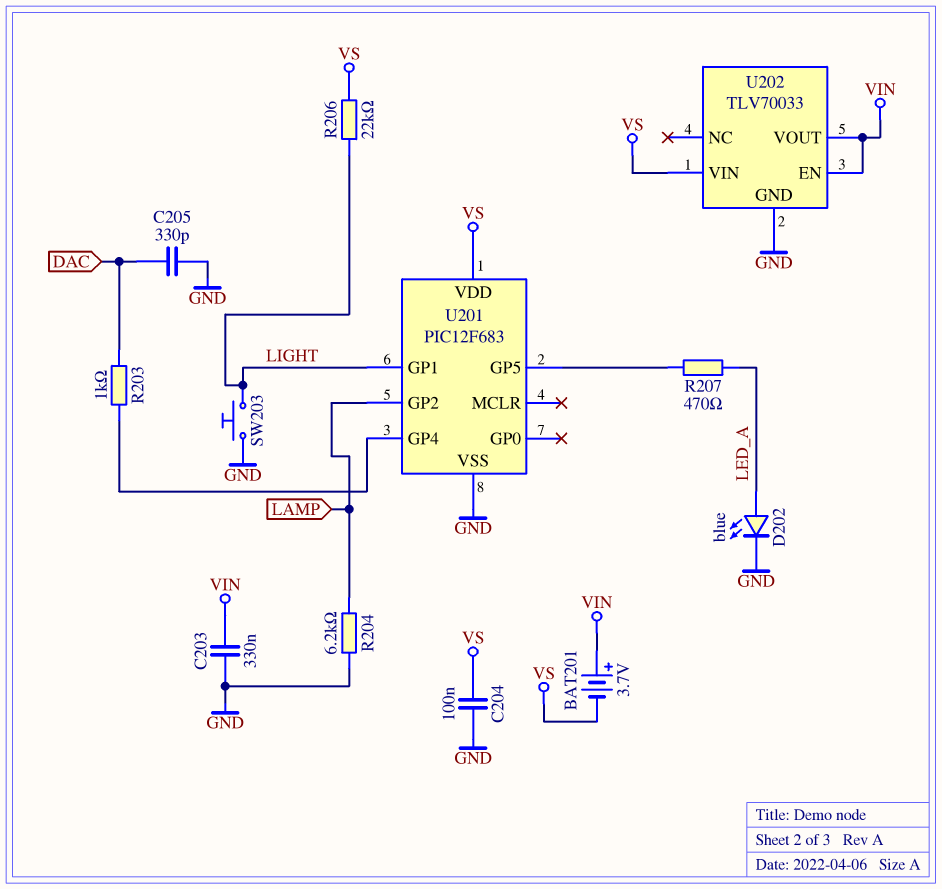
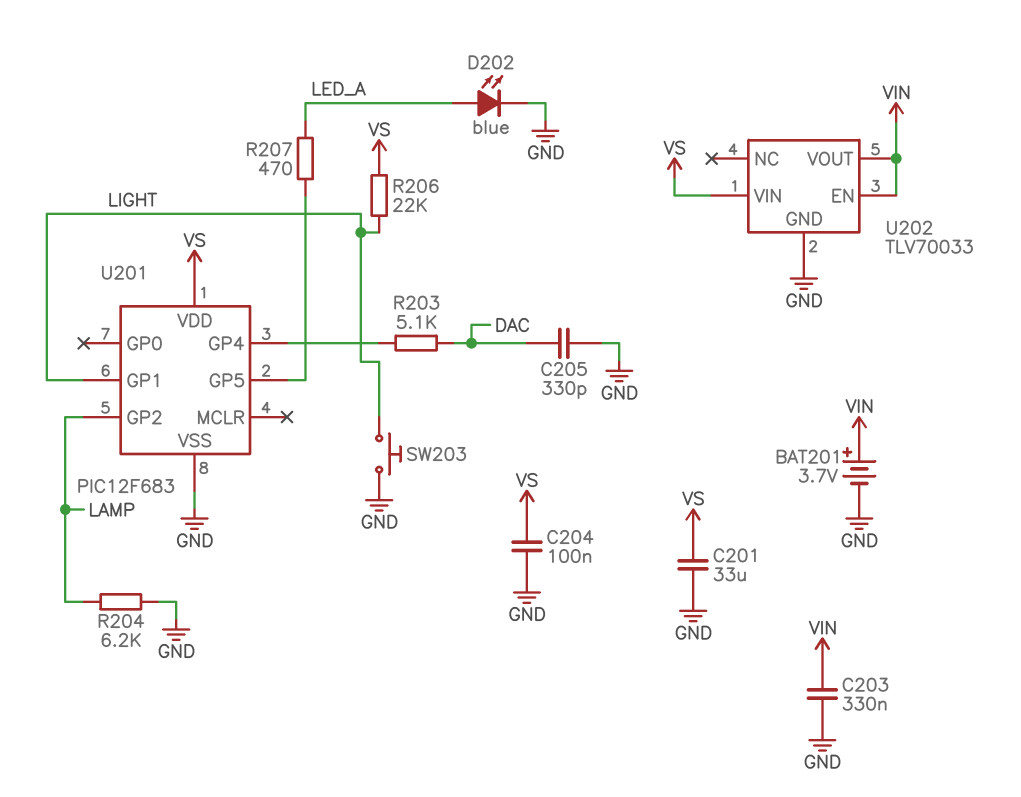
BAT201: 3.7V (plus VIN, minus VS) -> 3.7V (plus VIN, minus GND)
C201: none -> 33uF (GND, VS)
R203: 1k (DAC, U201/GP4) -> 5.1k (DAC, U201/GP4)

